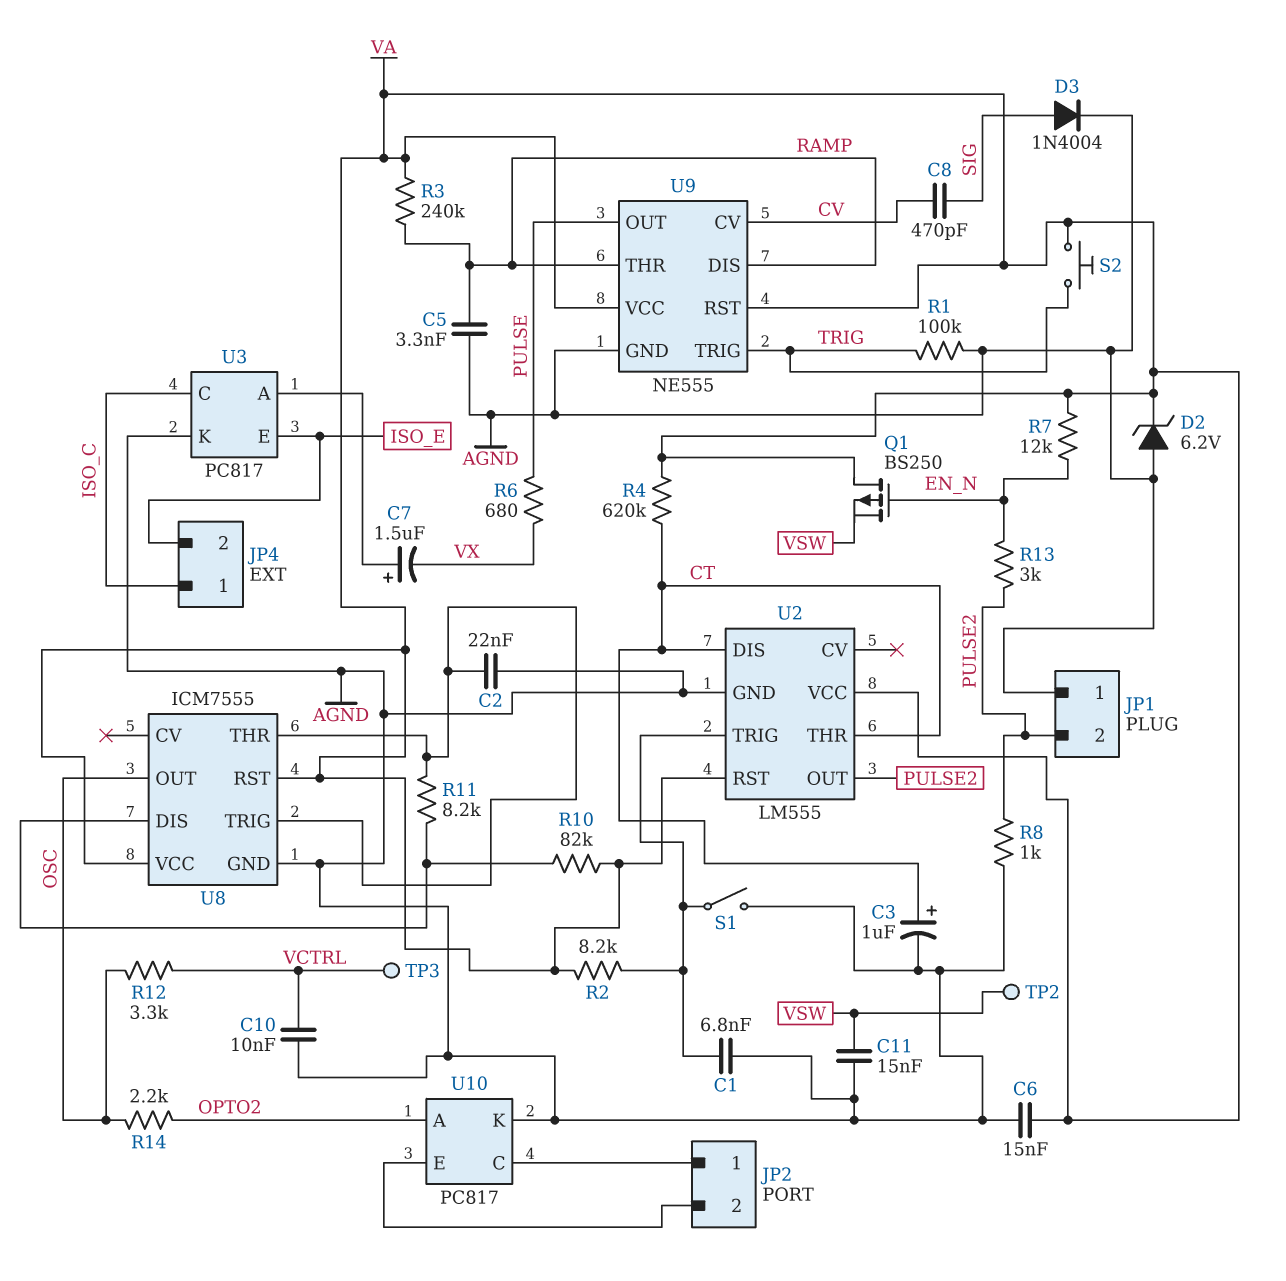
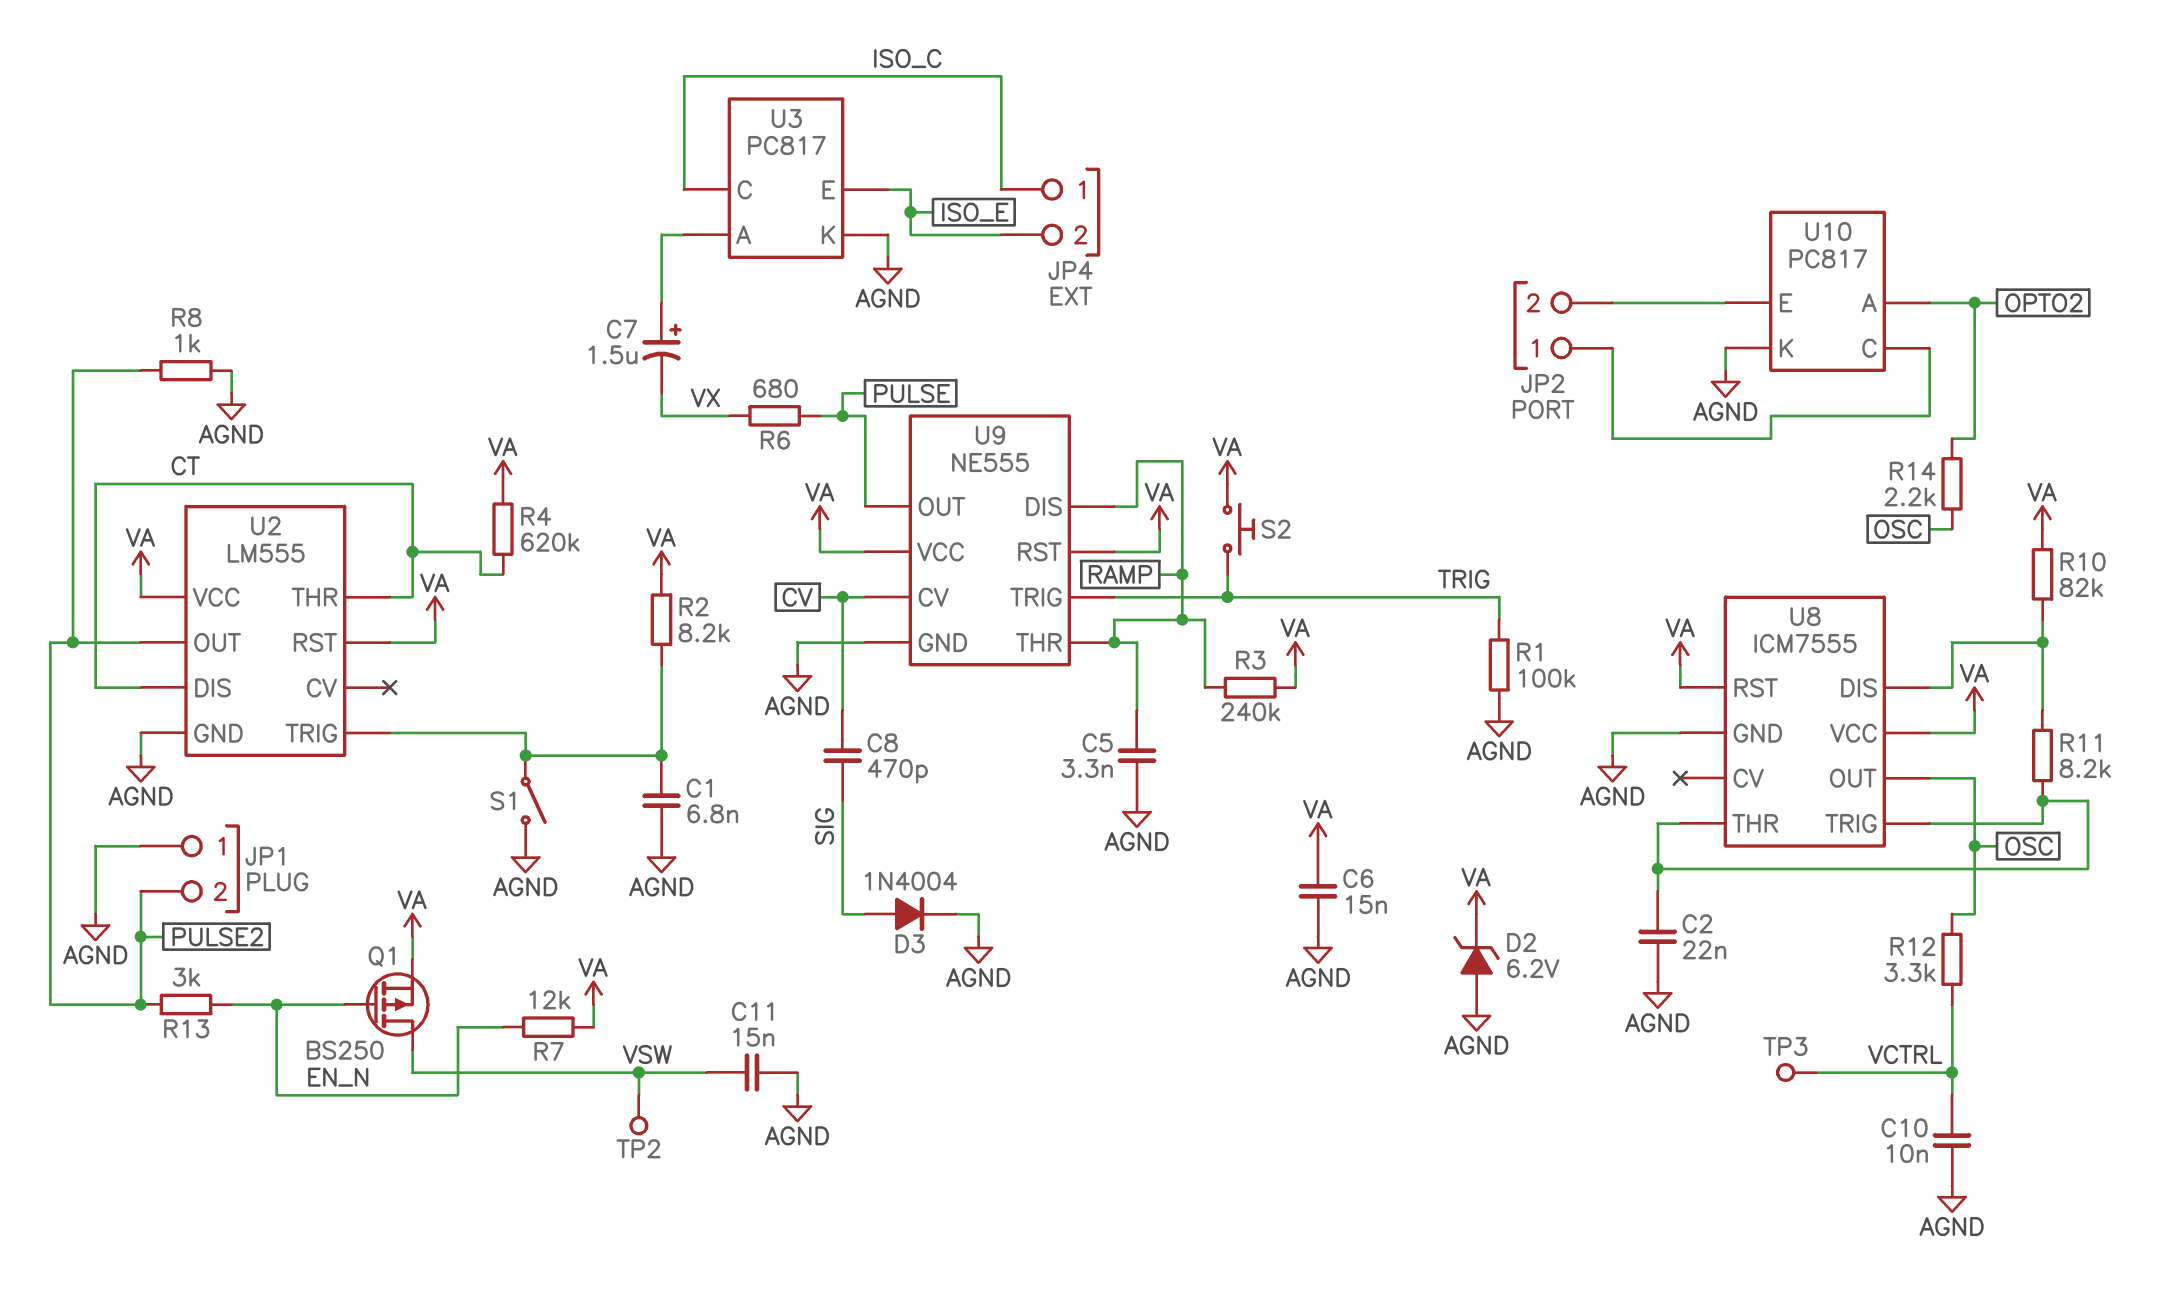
C3: 1uF (plus CT, minus AGND) -> none
Q1: PMOS BS250 (G EN_N, D VA, S VSW) -> PMOS BS250 (G EN_N, D VSW, S VA)

